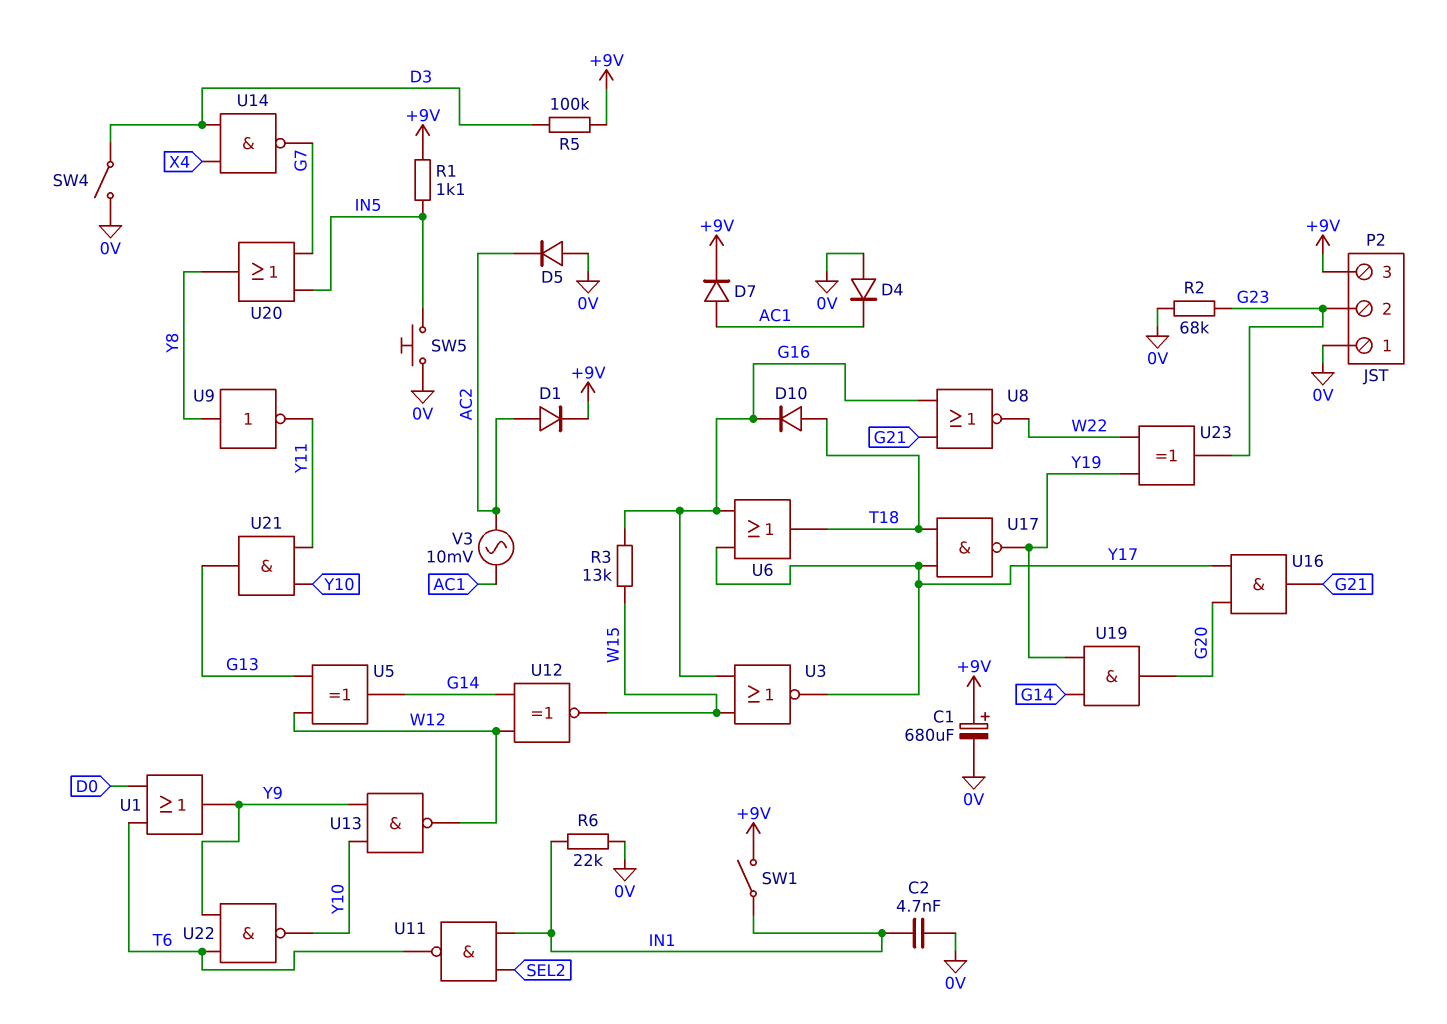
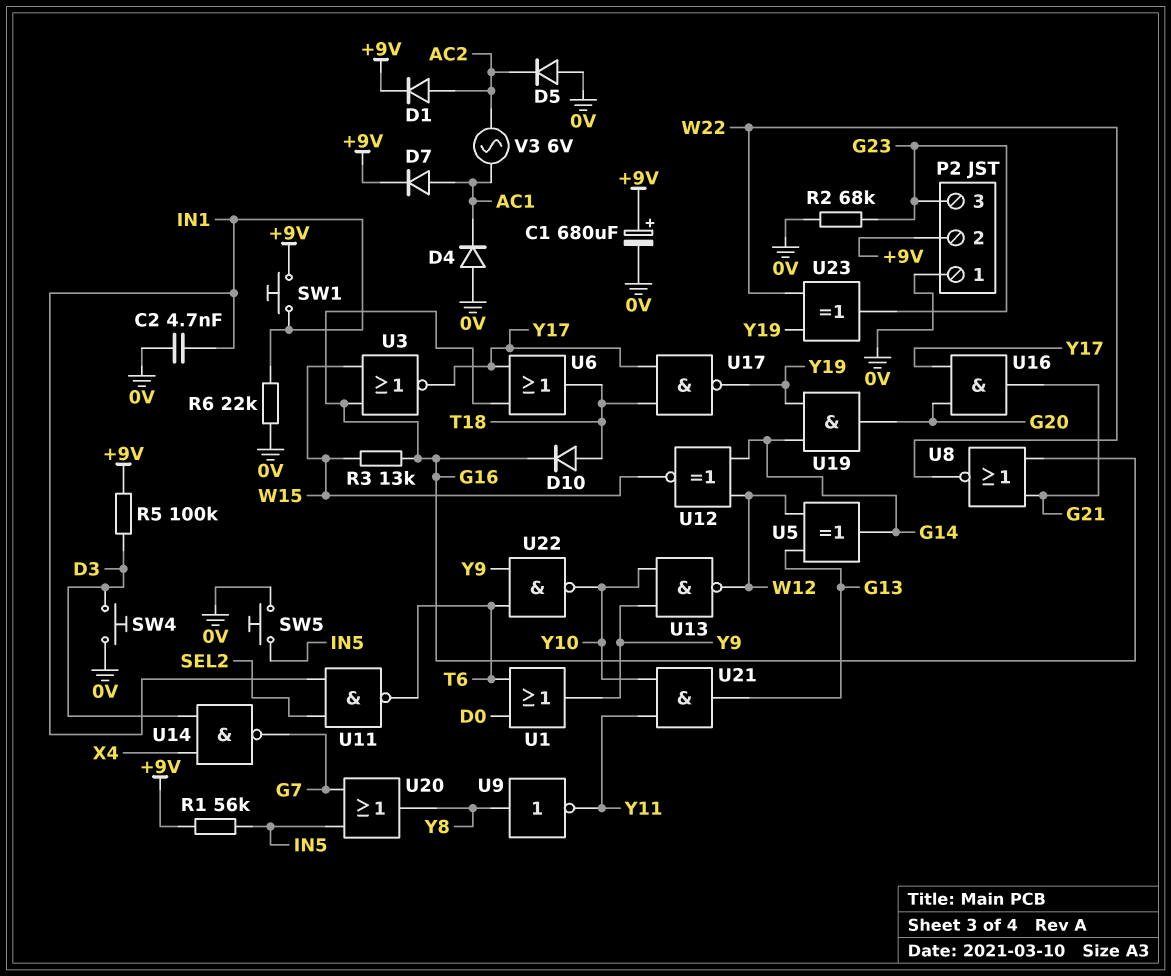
P2 pin 2: G23 -> +9V
P2 pin 3: +9V -> G23
R1: 1.1k (+9V, IN5) -> 56k (+9V, IN5)
SW1: switch (+9V, IN1) -> button (+9V, IN1)
SW4: switch (0V, D3) -> button (0V, D3)
V3: AC 10mV (AC1, AC2) -> AC 6V (AC1, AC2)

